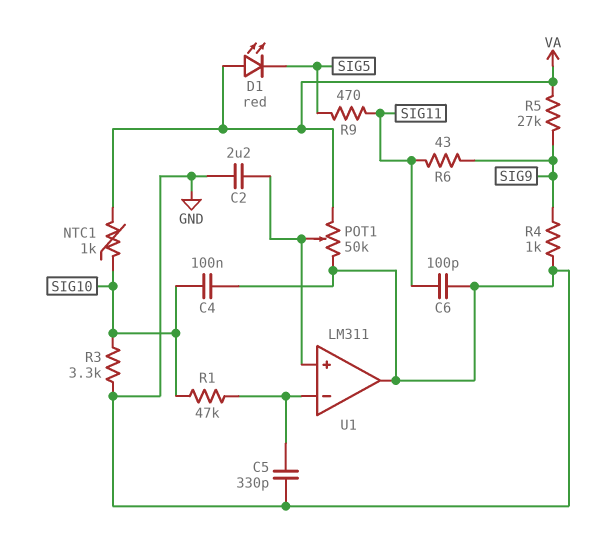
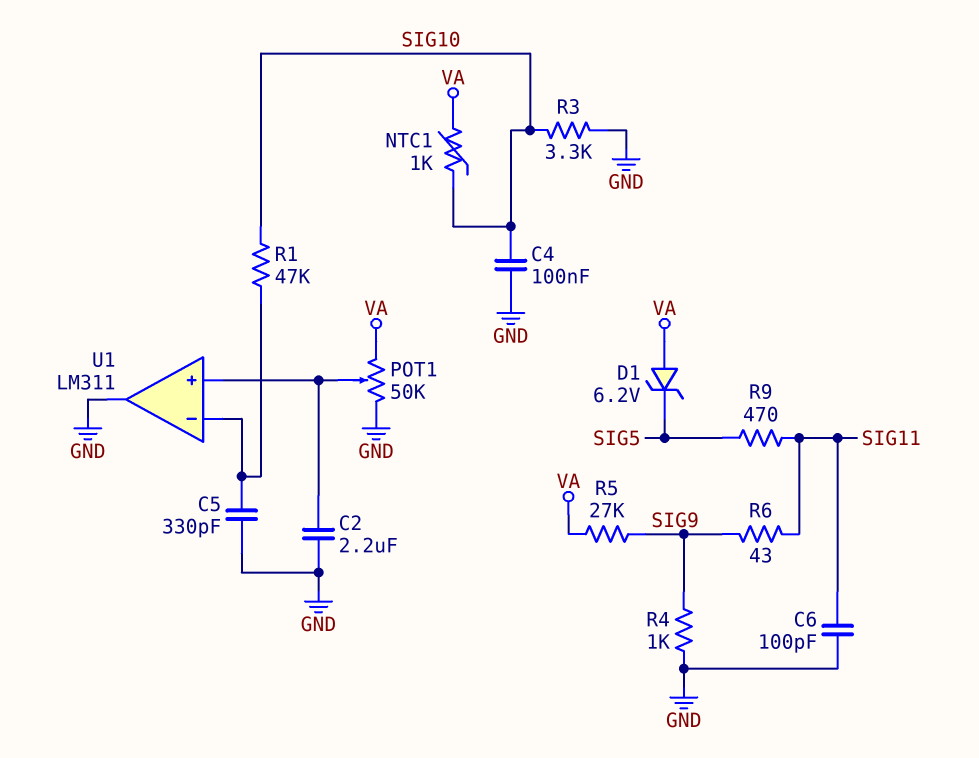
D1: LED red (A VA, K SIG5) -> zener 6.2V (A VA, K SIG5)

